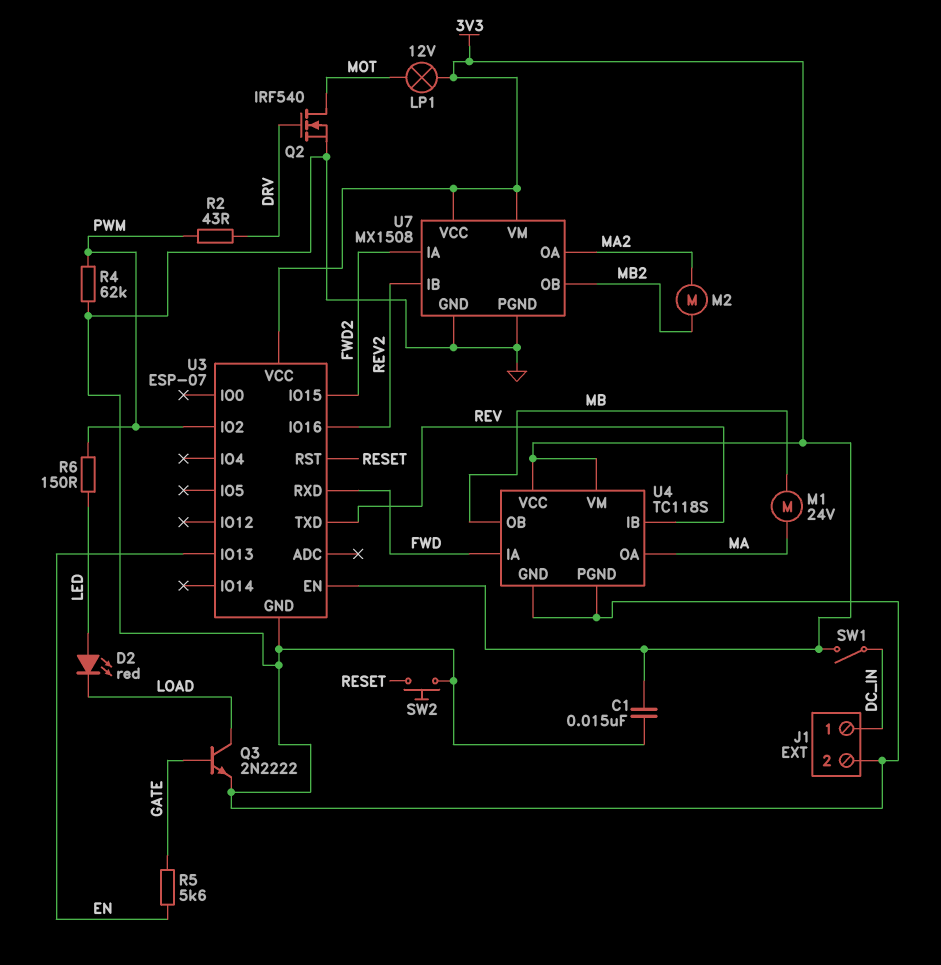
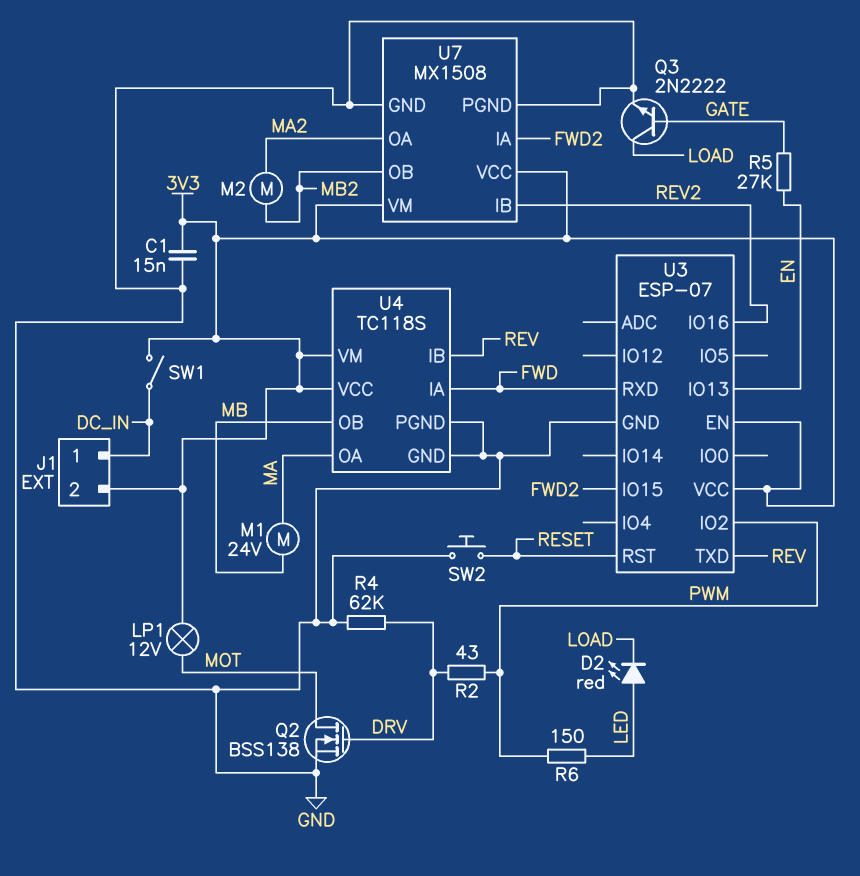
J1 pin 2: GND -> 3V3
Q2: NMOS IRF540 (G DRV, D MOT, S GND) -> NMOS BSS138 (G DRV, D MOT, S GND)
R4: 62k (GND, PWM) -> 62k (DRV, GND)
R5: 5.6k (EN, GATE) -> 27k (EN, GATE)

